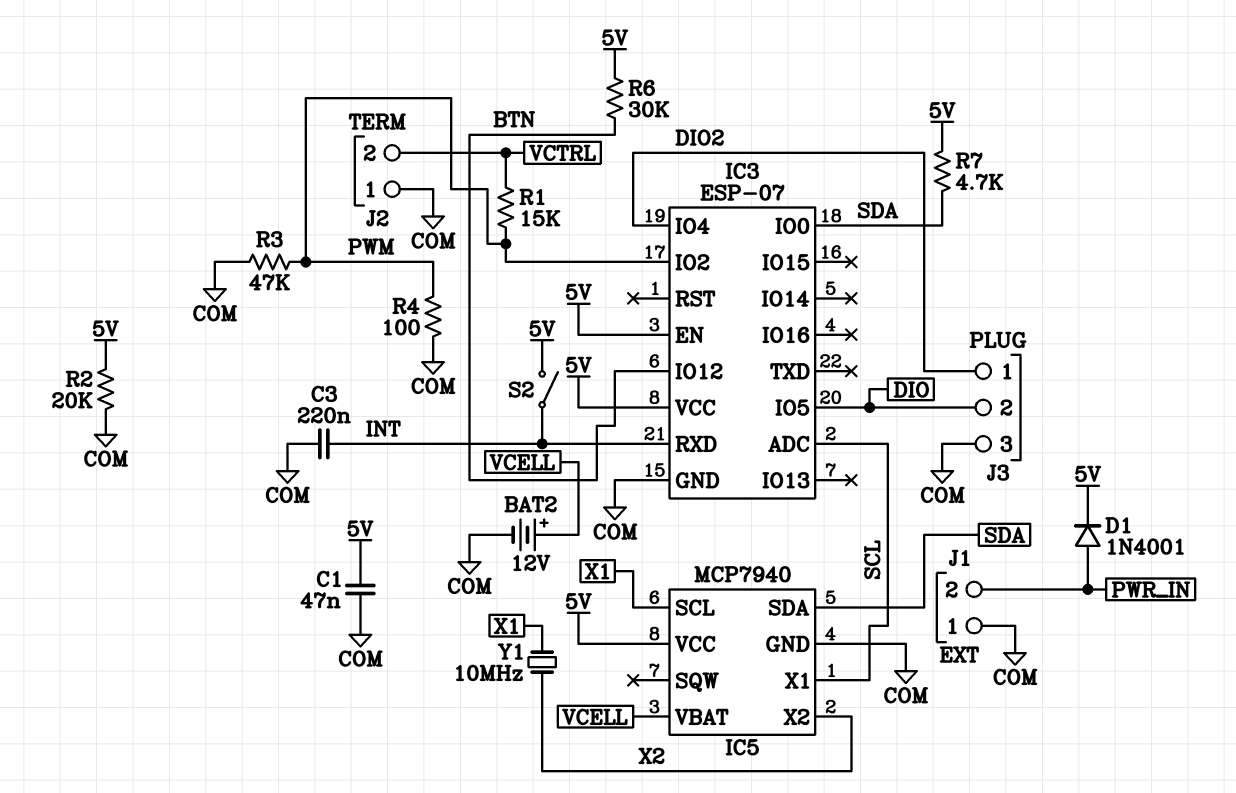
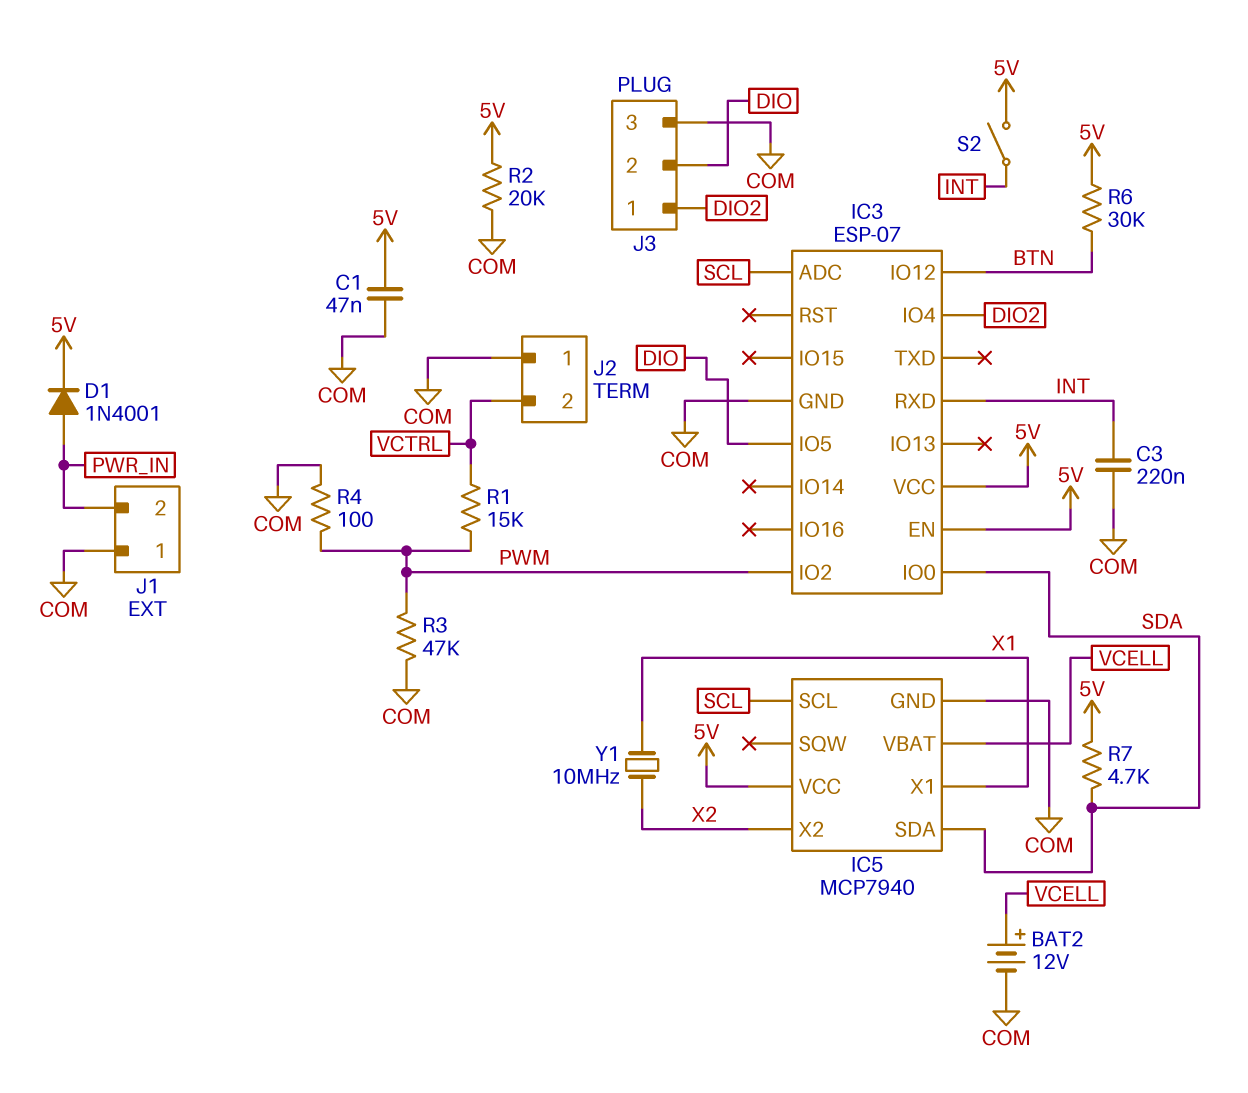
IC5 pin SCL: X1 -> SCL
IC5 pin X1: SCL -> X1

